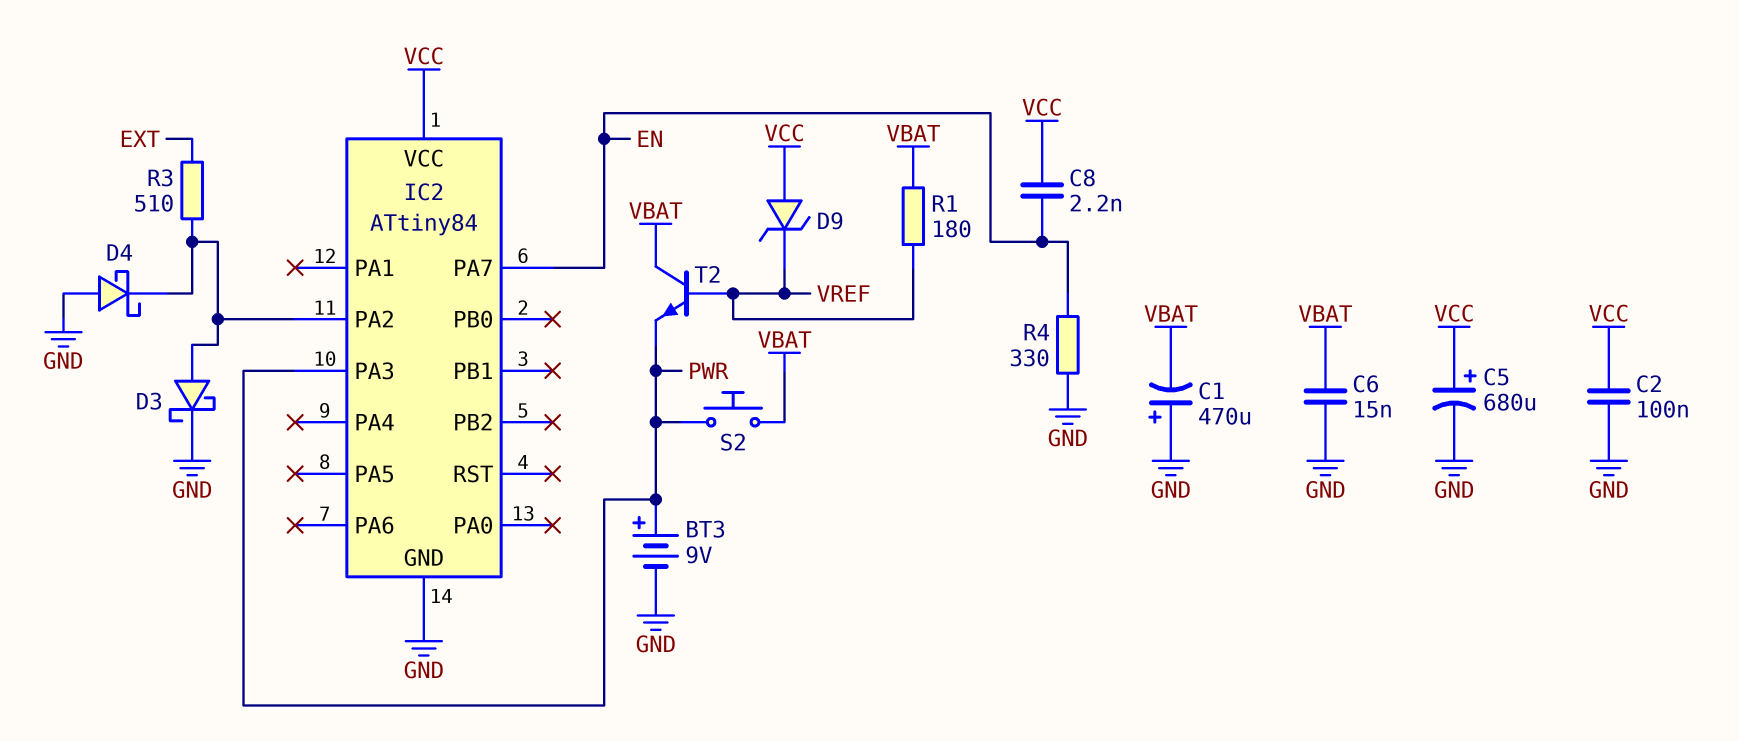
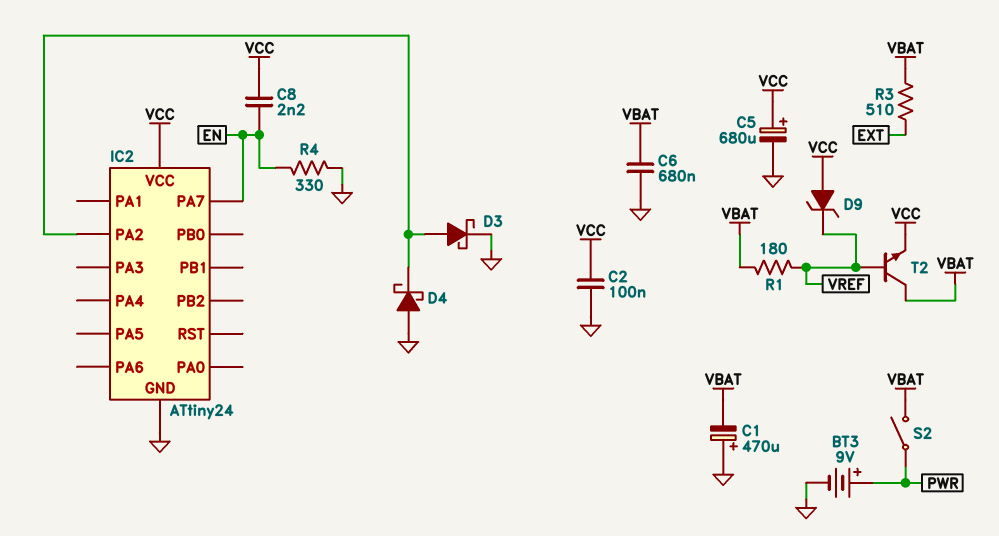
C6: 15nF (GND, VBAT) -> 680nF (GND, VBAT)
IC2: ATtiny84 -> ATtiny24
IC2 pin PA3: PWR -> none
R3: 510 (EXT, IC2/PA2) -> 510 (EXT, VBAT)
S2: button (PWR, VBAT) -> switch (PWR, VBAT)
T2: NPN (B VREF, C VBAT, E PWR) -> NPN (B VREF, C VBAT, E VCC)

